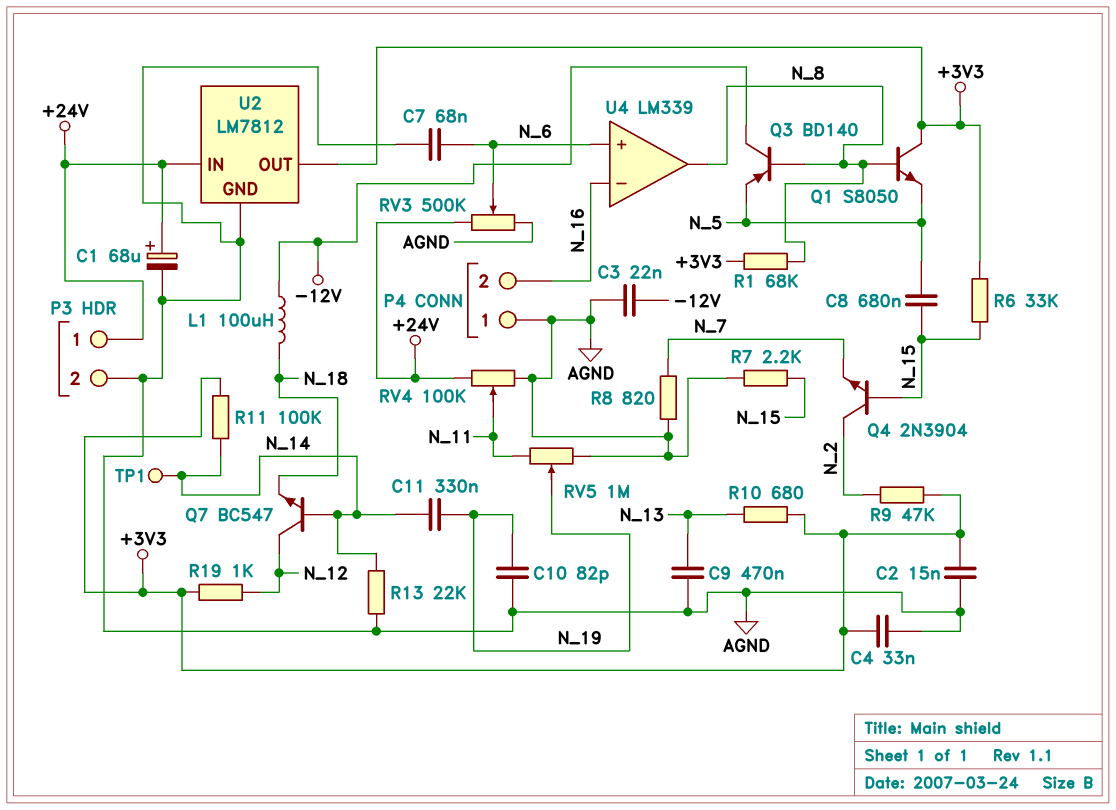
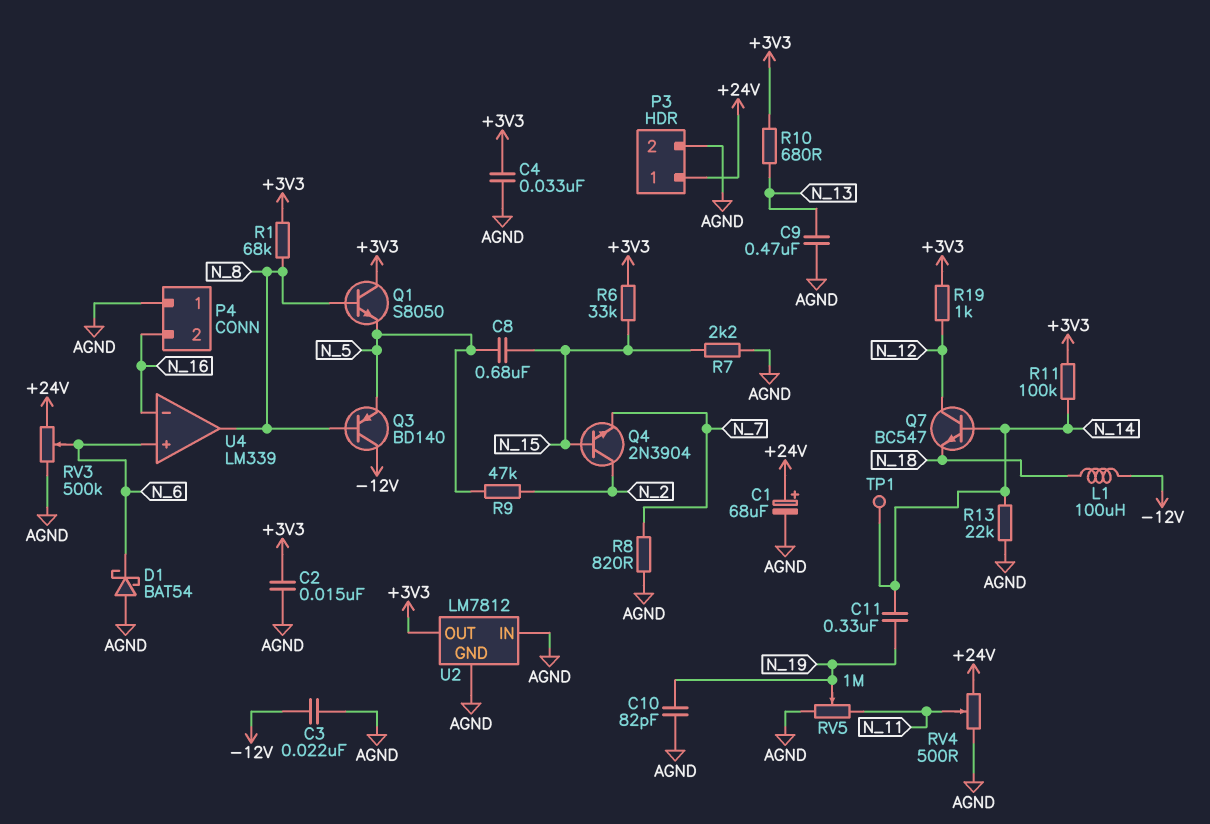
C7: 68nF (AGND, N_6) -> none
D1: none -> schottky BAT54 (A AGND, K N_6)
R9: 47k (+3V3, N_2) -> 47k (N_2, N_5)
RV4: 100k (+24V, AGND, wiper N_11) -> 500 (+24V, AGND, wiper N_11)
U2 pin IN: +24V -> AGND

